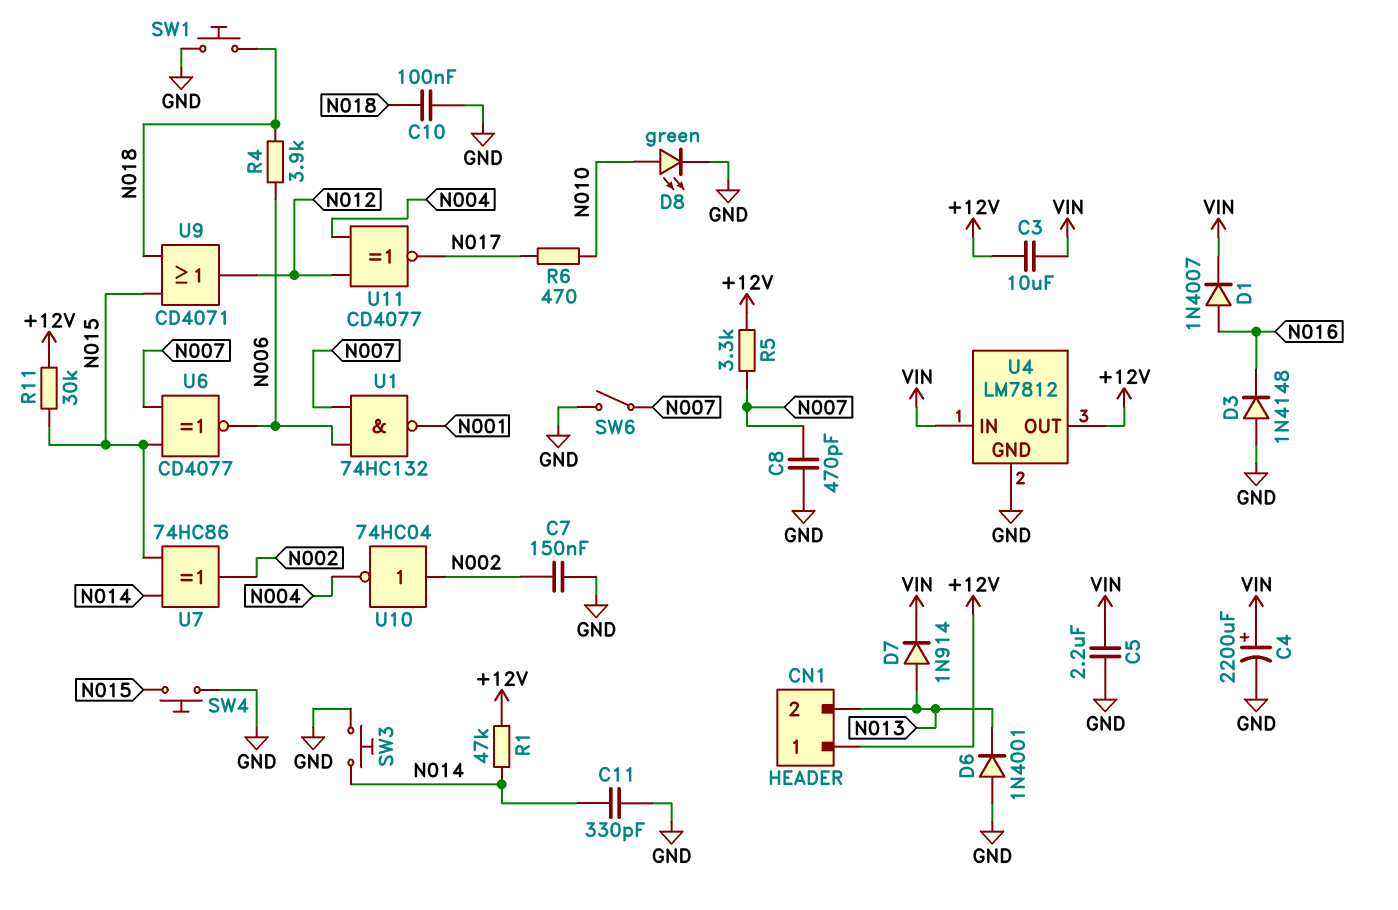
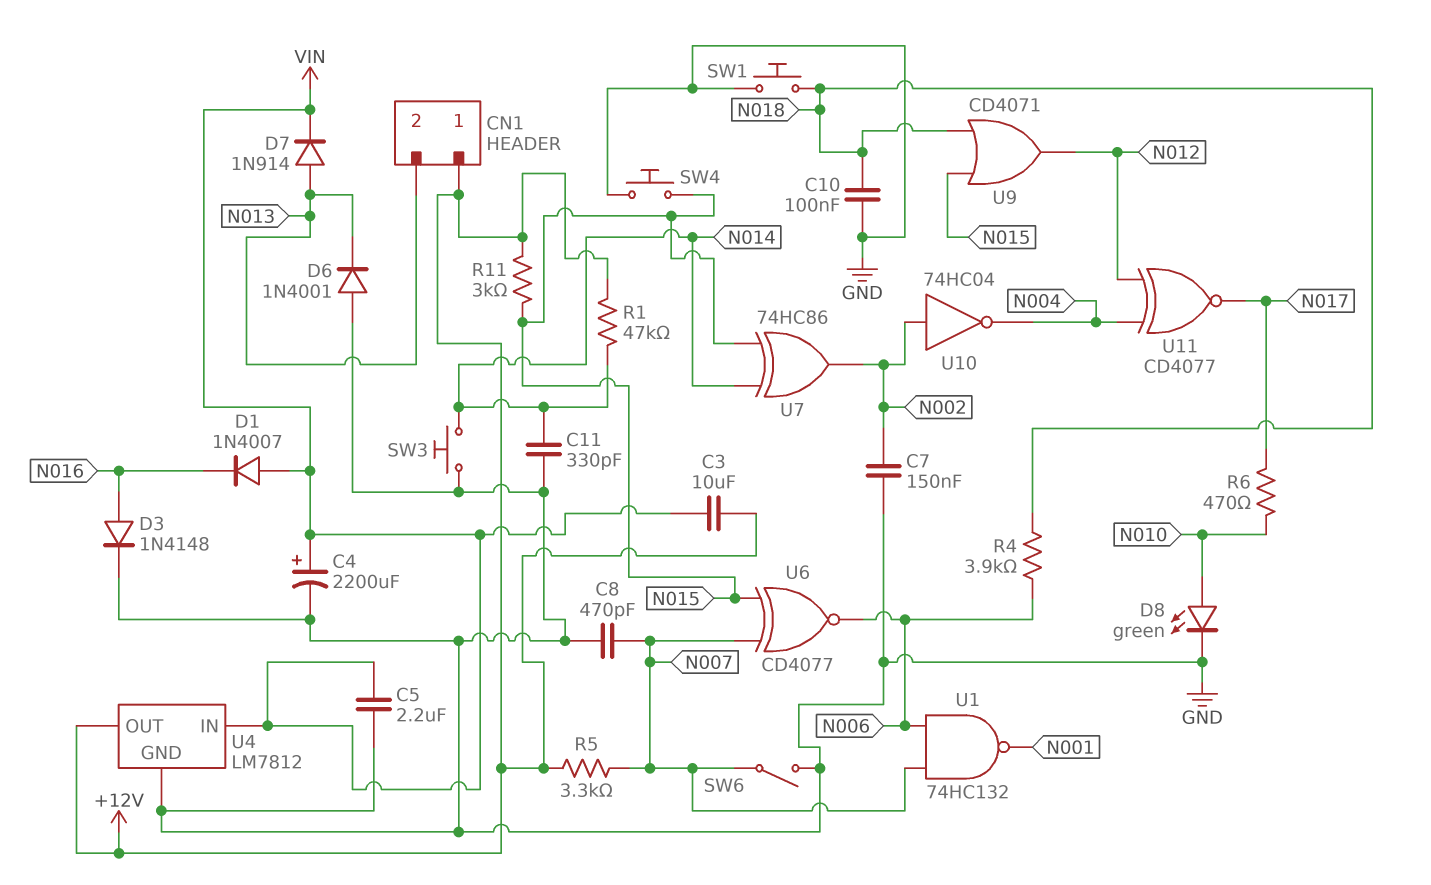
D1: diode 1N4007 (A N016, K VIN) -> diode 1N4007 (A VIN, K N016)
D3: diode 1N4148 (A GND, K N016) -> diode 1N4148 (A N016, K GND)
R11: 30k (+12V, N015) -> 3k (+12V, N015)

